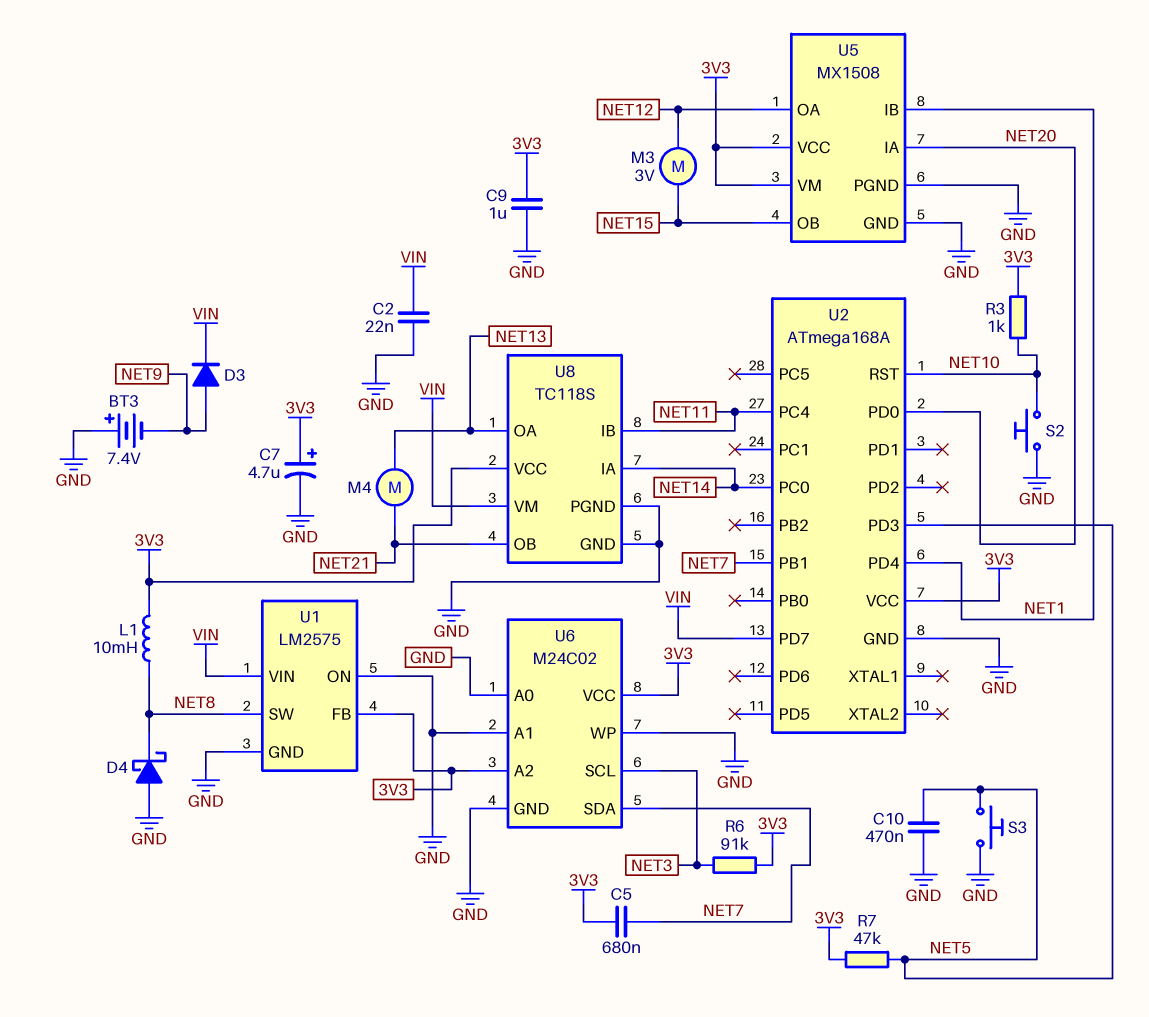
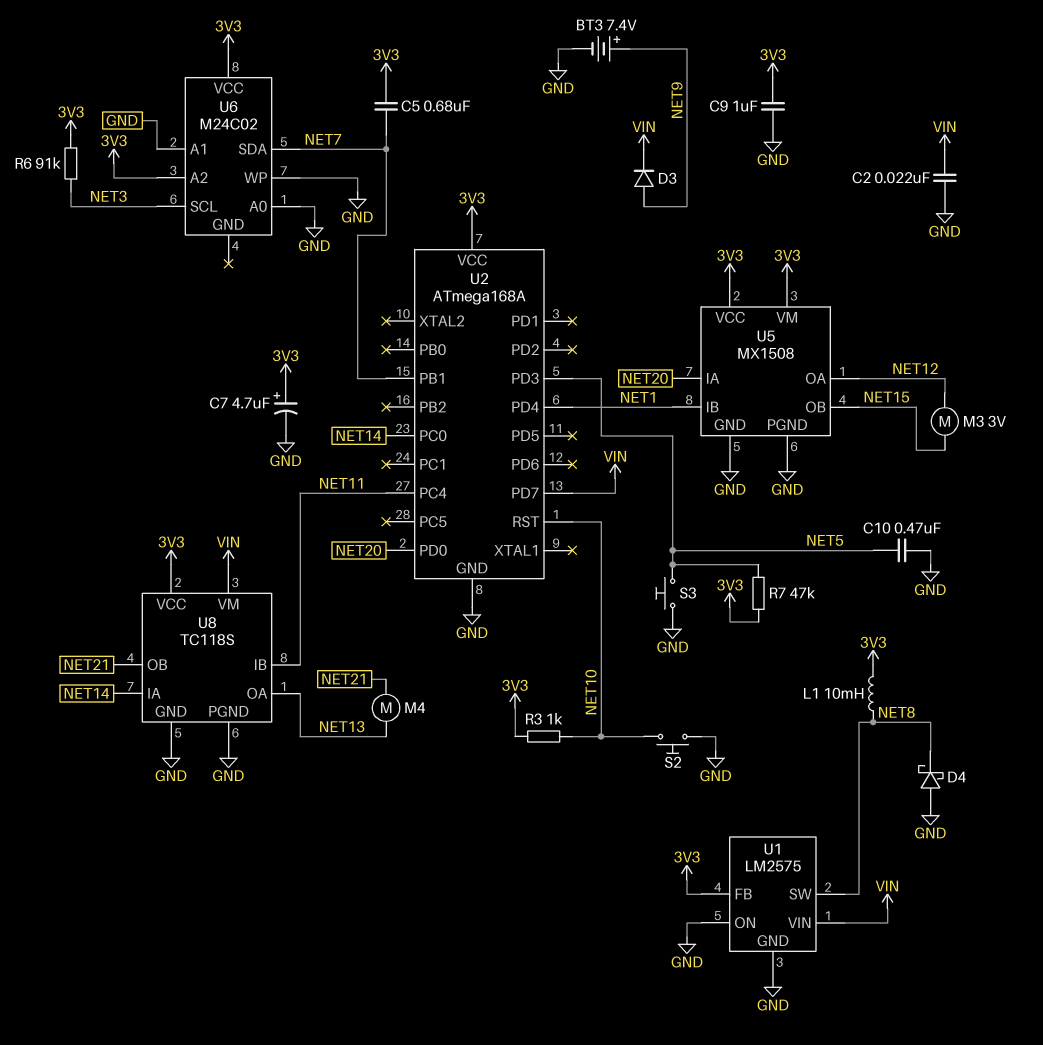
BT3: 7.4V (plus GND, minus NET9) -> 7.4V (plus NET9, minus GND)
U6 pin GND: GND -> none

